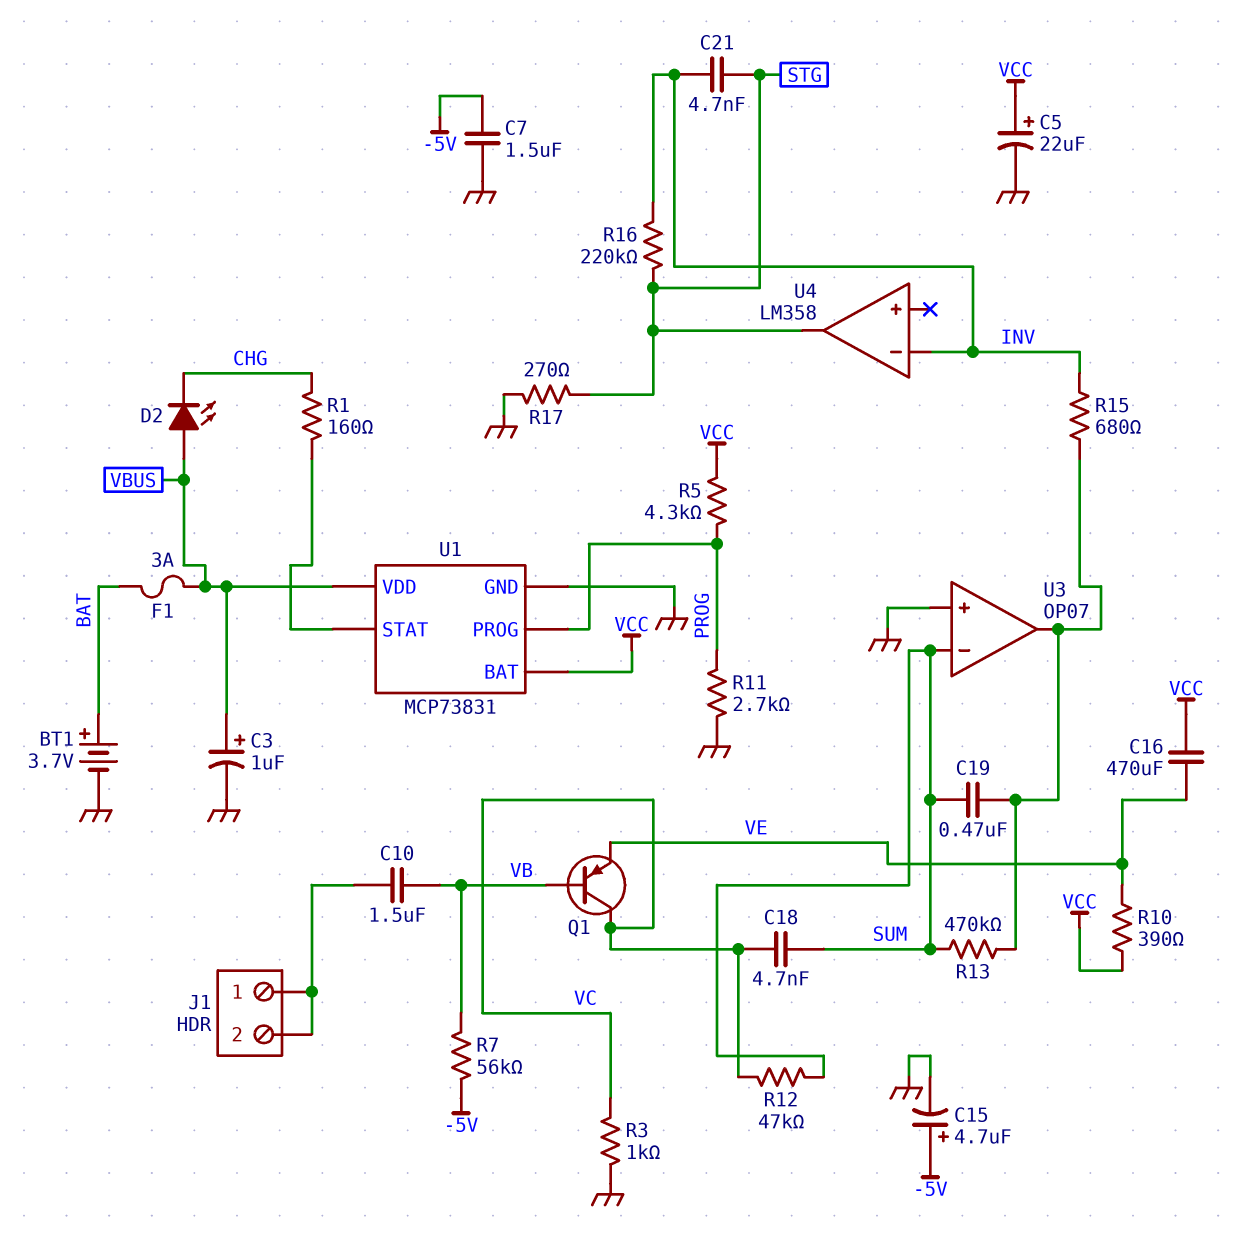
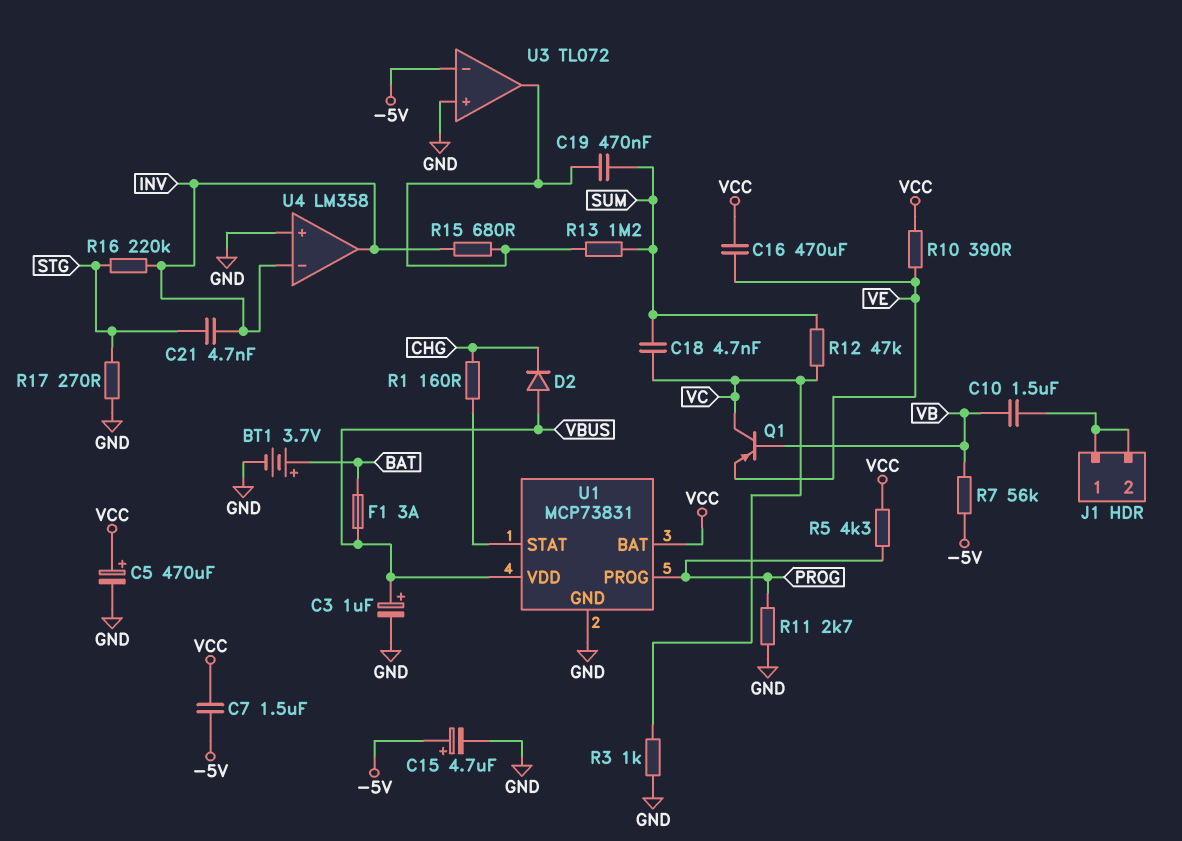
C5: 22uF (plus VCC, minus GND) -> 470uF (plus VCC, minus GND)
C7: 1.5uF (-5V, GND) -> 1.5uF (-5V, VCC)
D2: LED (A VBUS, K CHG) -> diode (A VBUS, K CHG)
R13: 470k (SUM, U3/out) -> 1.2M (SUM, U3/out)
U3: OP07 -> TL072
U3 pin in-: SUM -> -5V
U4 pin in+: none -> GND
U4 pin out: STG -> INV

